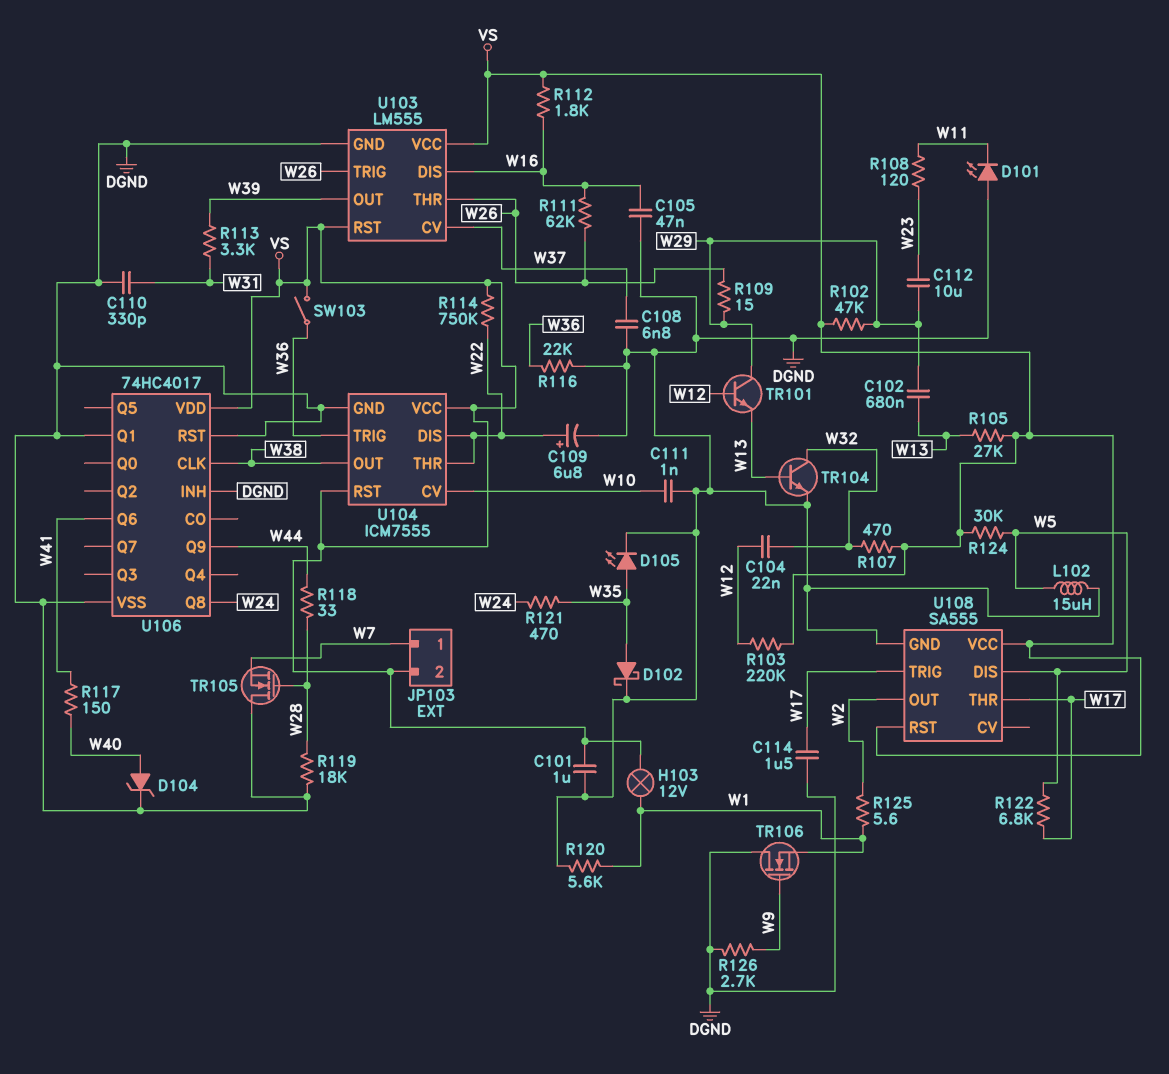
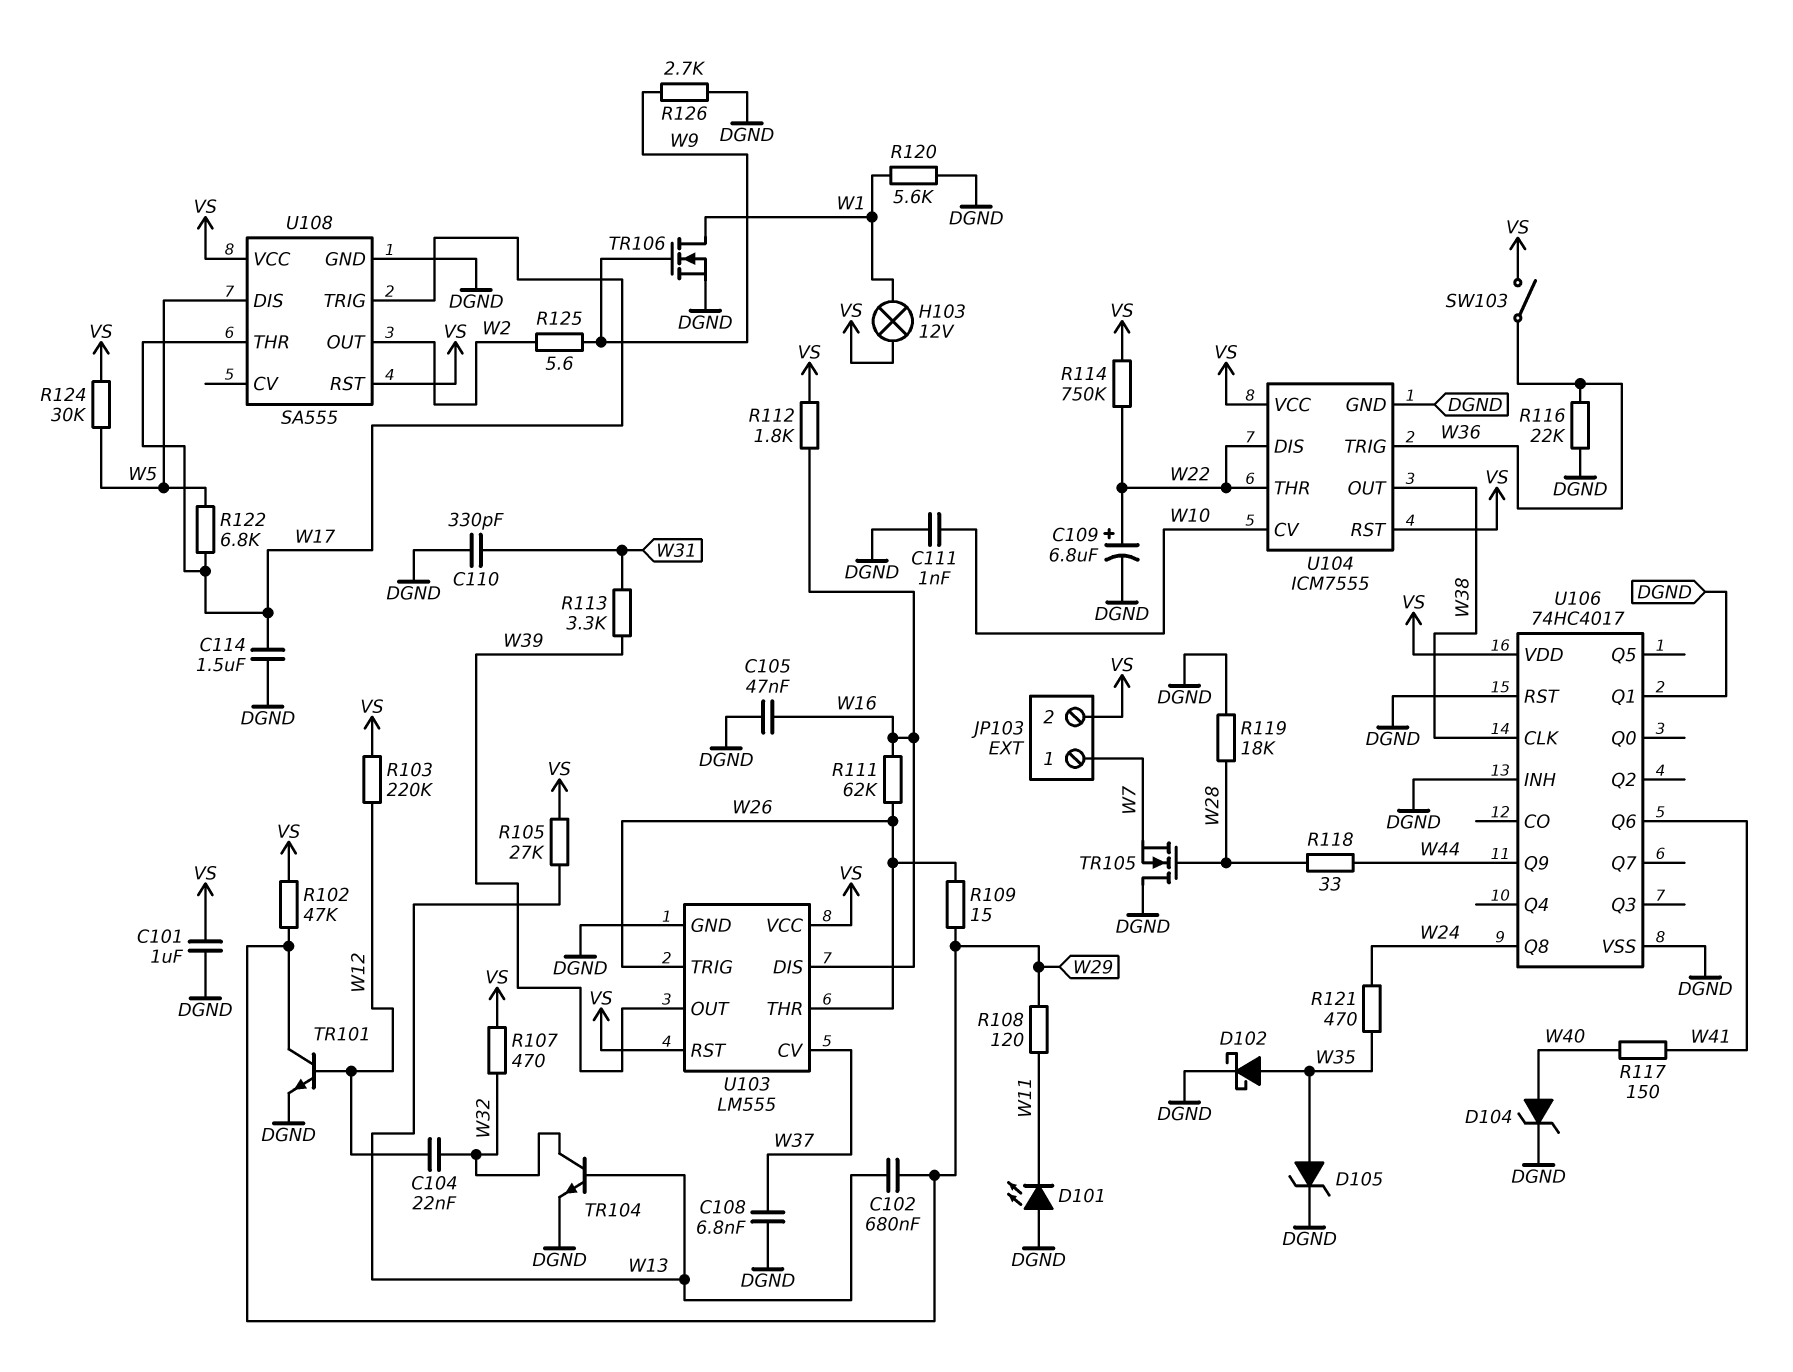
C112: 10uF (W23, W29) -> none
D105: LED (A W35, K DGND) -> zener (A W35, K DGND)
L102: 15uH (DGND, W5) -> none
R108: 120 (W11, W23) -> 120 (W11, W29)
R125: 5.6 (W1, W2) -> 5.6 (W2, W9)
TR101: NPN (B W12, C W29, E W13) -> NPN (B W12, C W29, E DGND)
TR106: NMOS (G W9, D DGND, S W1) -> NMOS (G W9, D W1, S DGND)

